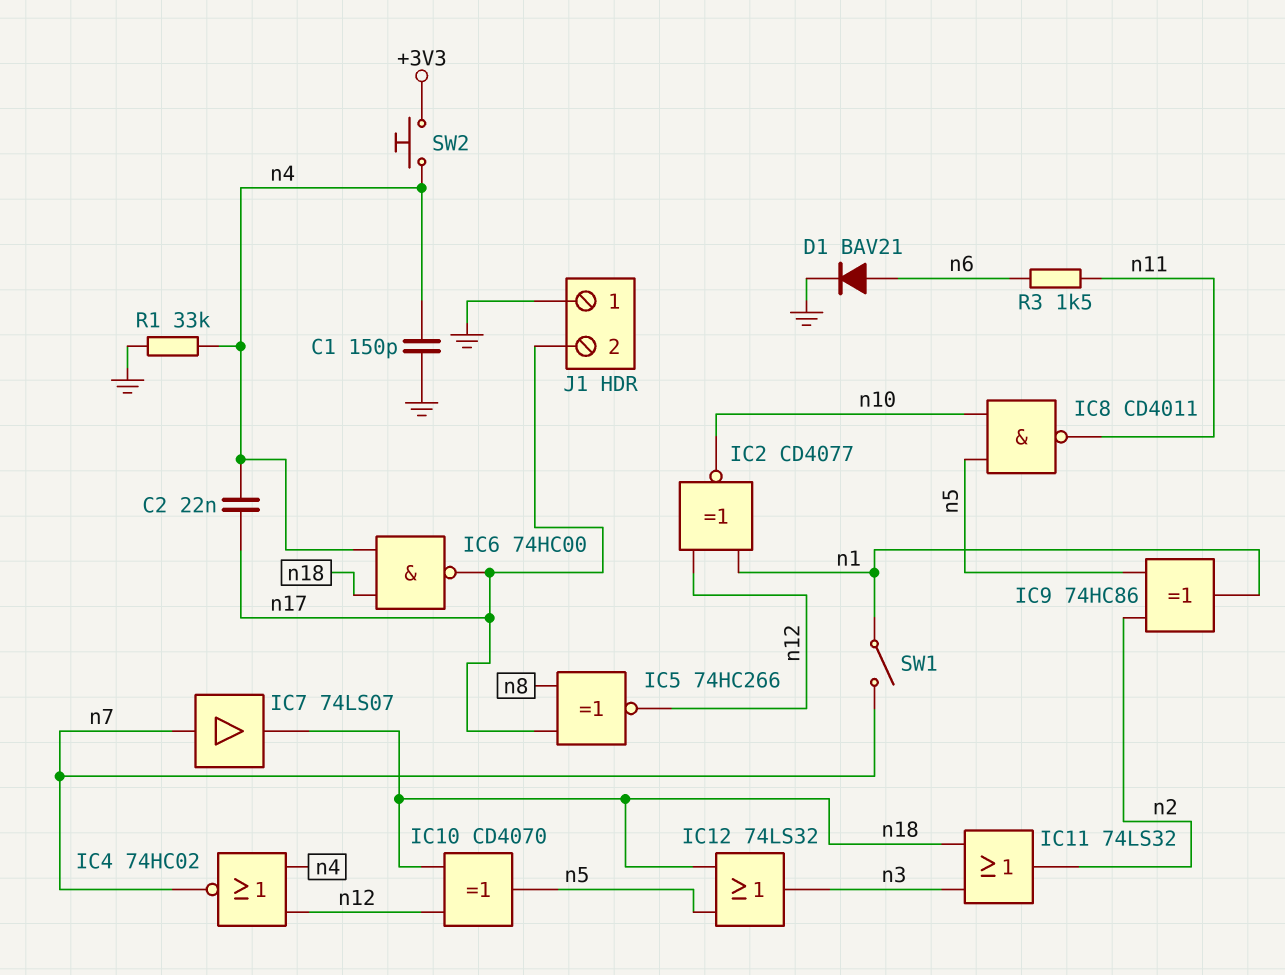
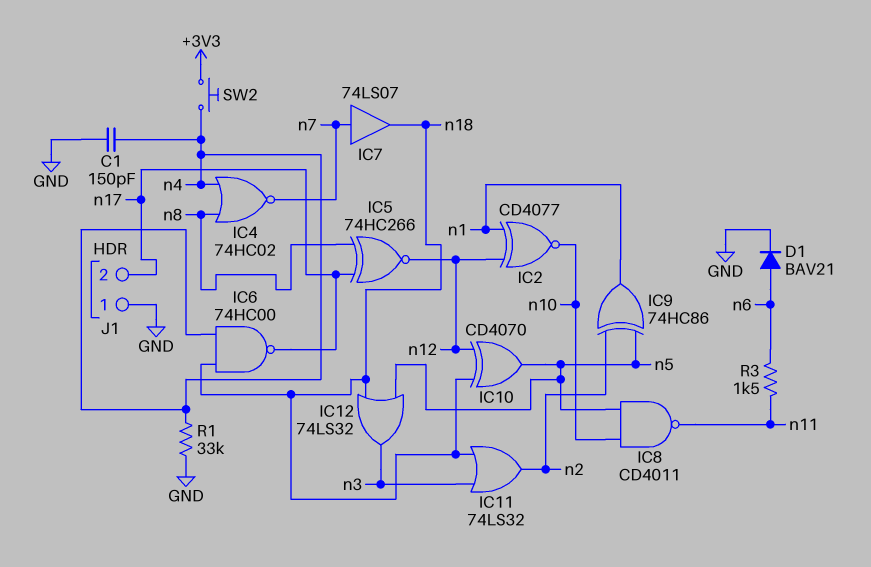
C2: 22nF (n4, n17) -> none
IC4: NOR 74HC02 (in n4, in n12, out n7) -> NOR 74HC02 (in n4, in n8, out n7)
SW1: switch (n1, n7) -> none

